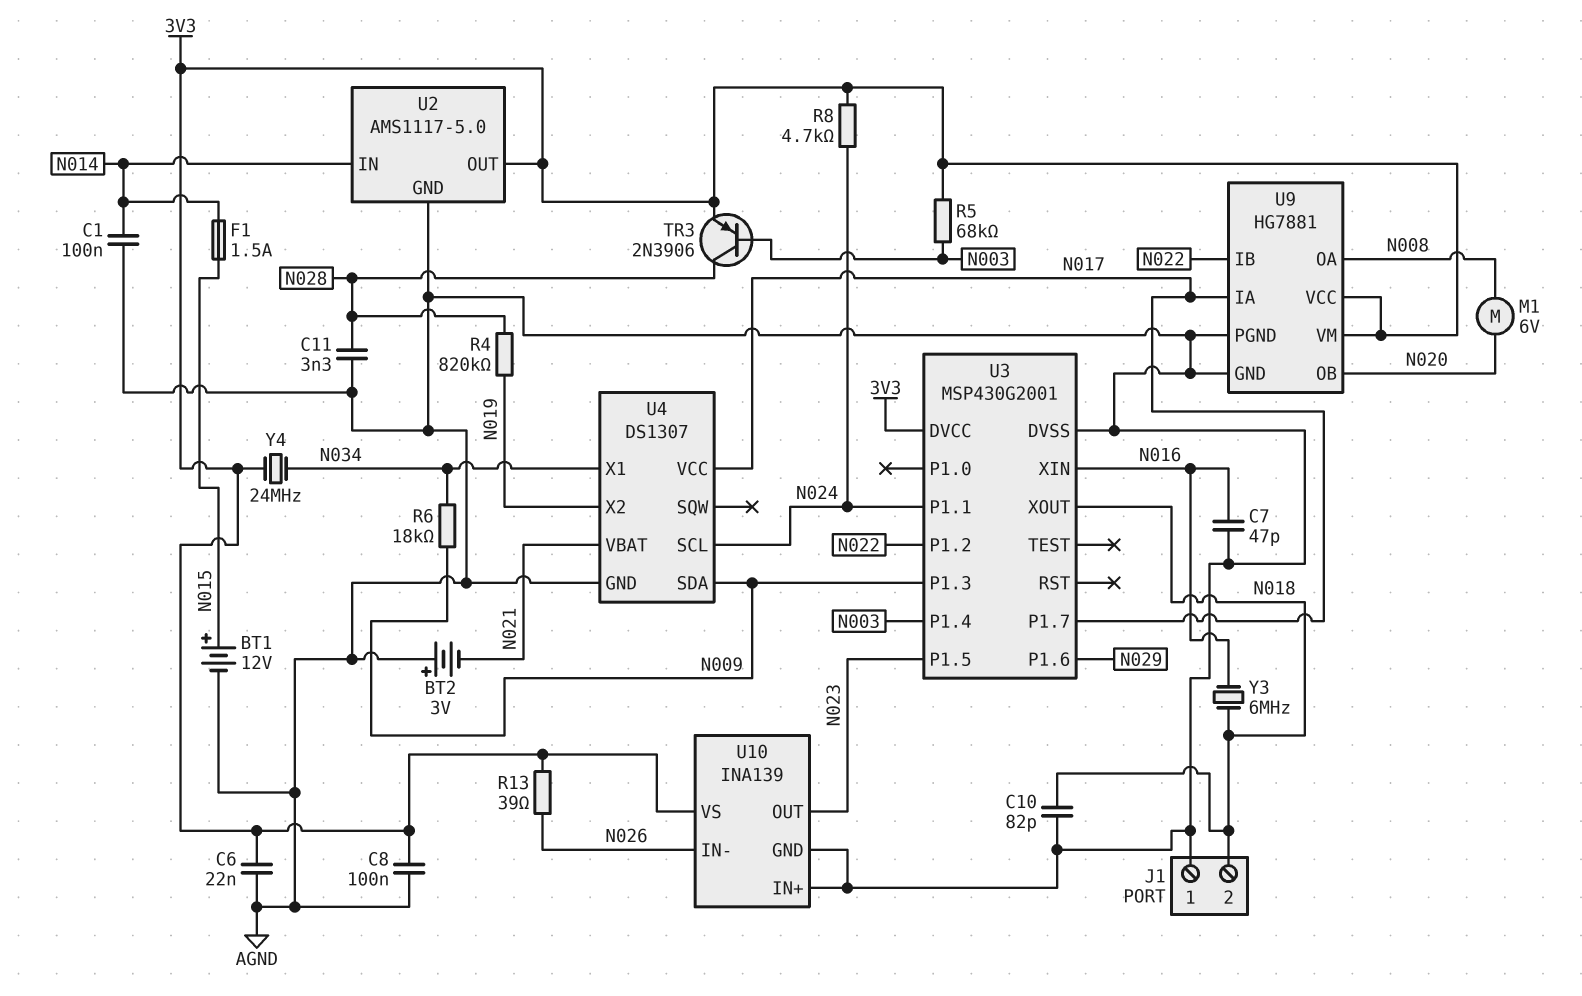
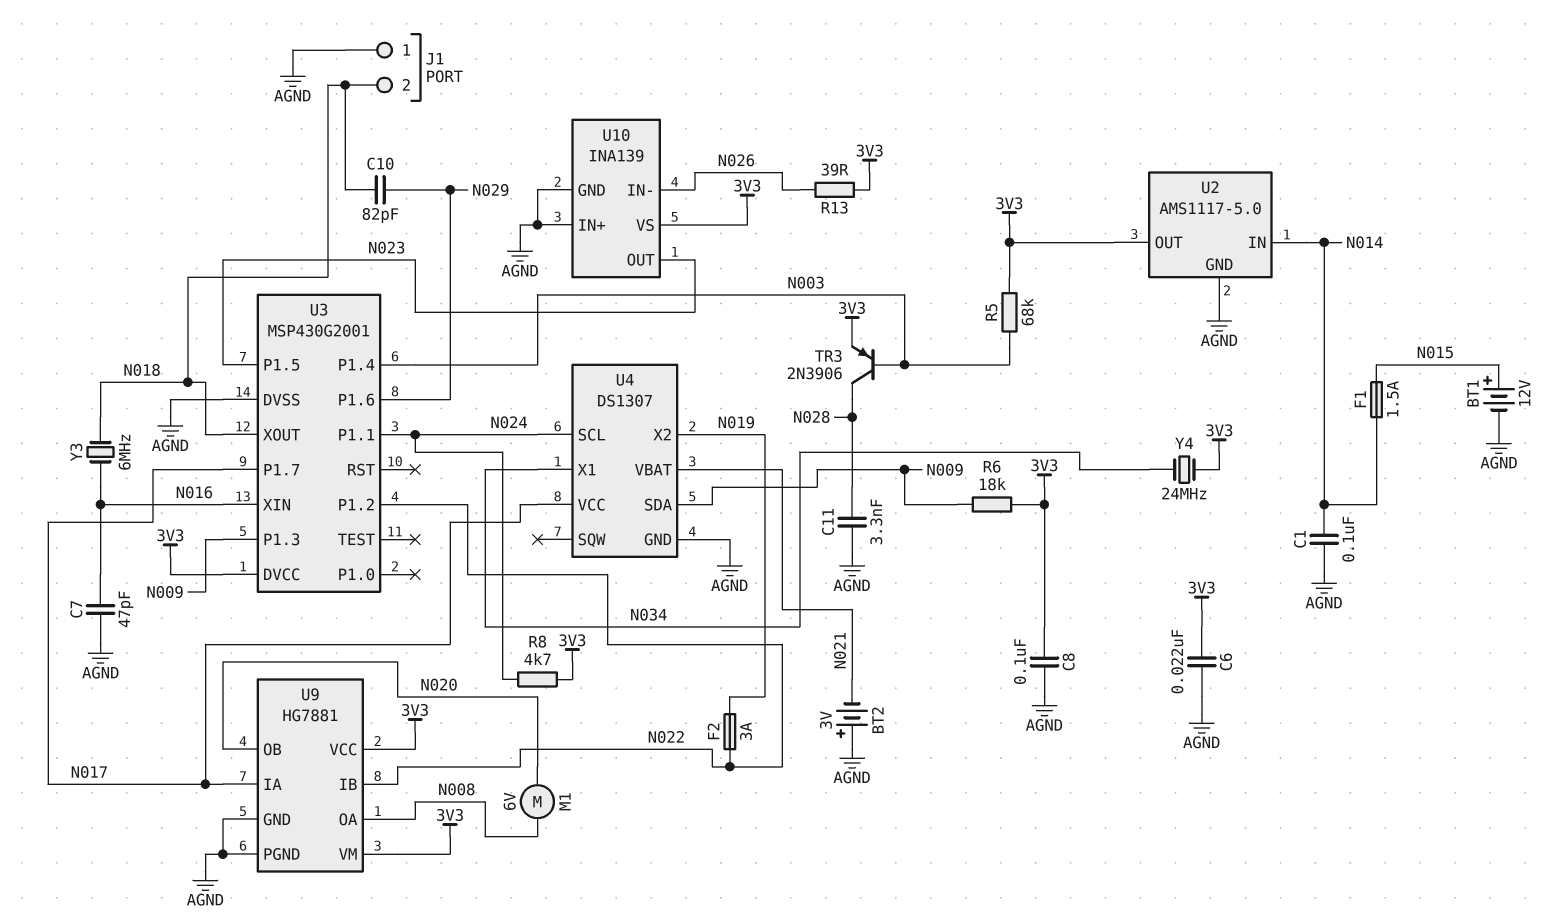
C10: 82pF (AGND, N018) -> 82pF (N018, N029)
F2: none -> 3A (N019, N022)
R4: 820k (N019, N028) -> none
R6: 18k (N009, N034) -> 18k (3V3, N009)

